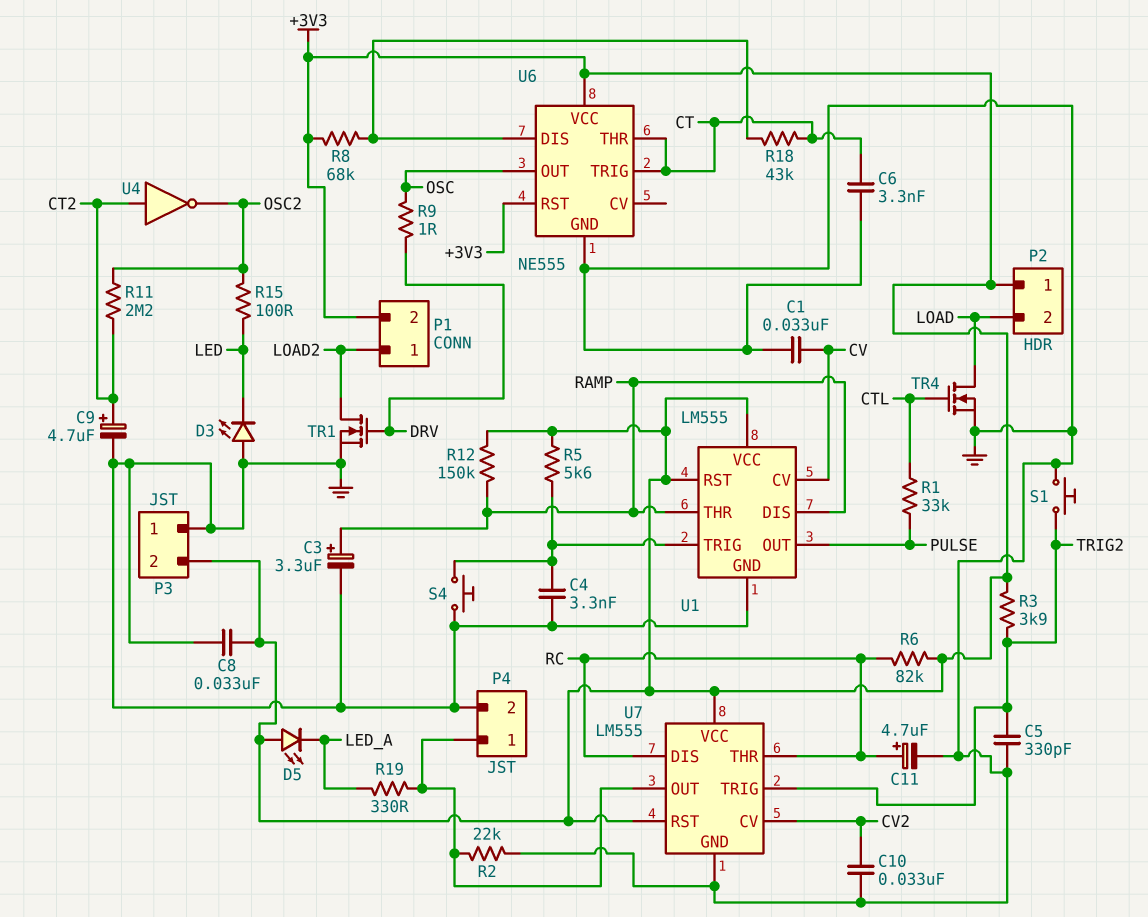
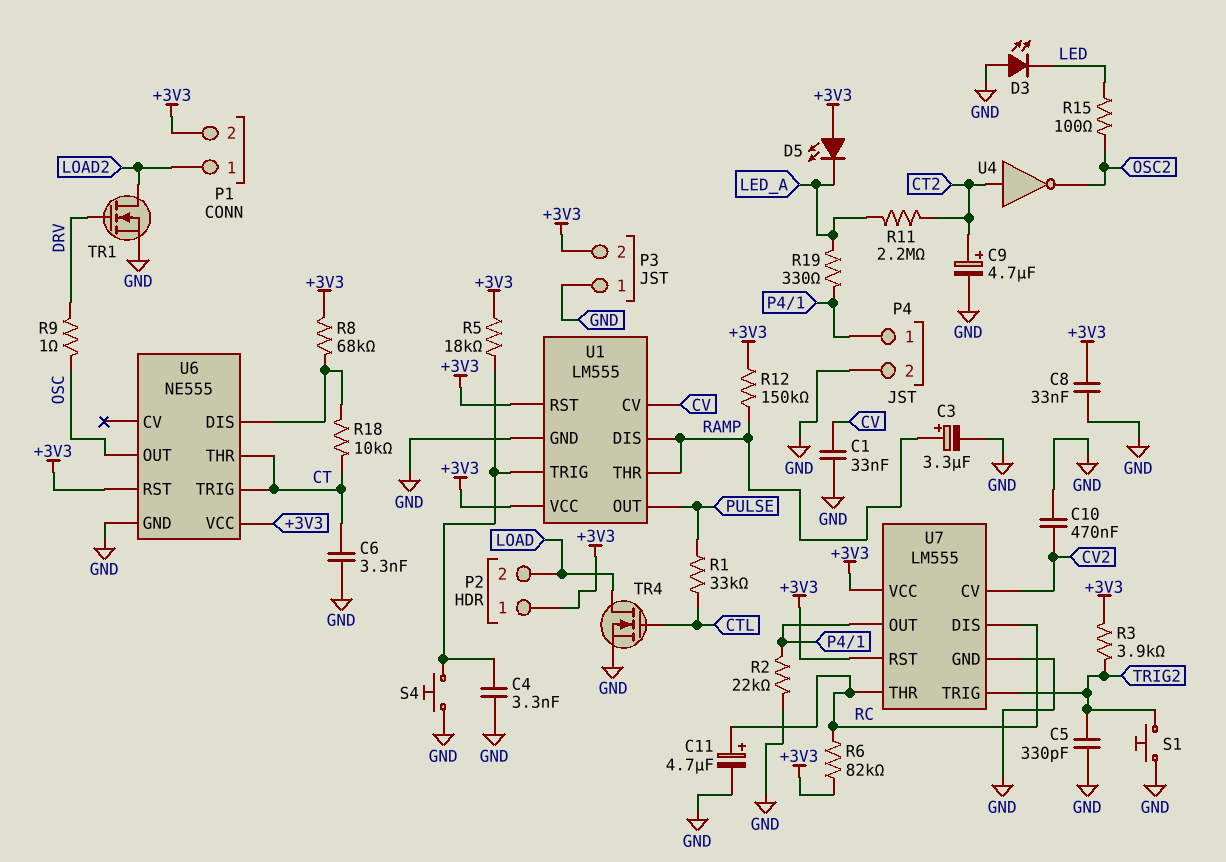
C10: 33nF (CV2, GND) -> 470nF (CV2, GND)
R5: 5.6k (+3V3, U1/TRIG) -> 18k (+3V3, U1/TRIG)
R11: 2.2M (CT2, OSC2) -> 2.2M (CT2, LED_A)
R18: 43k (CT, U6/DIS) -> 10k (CT, U6/DIS)

